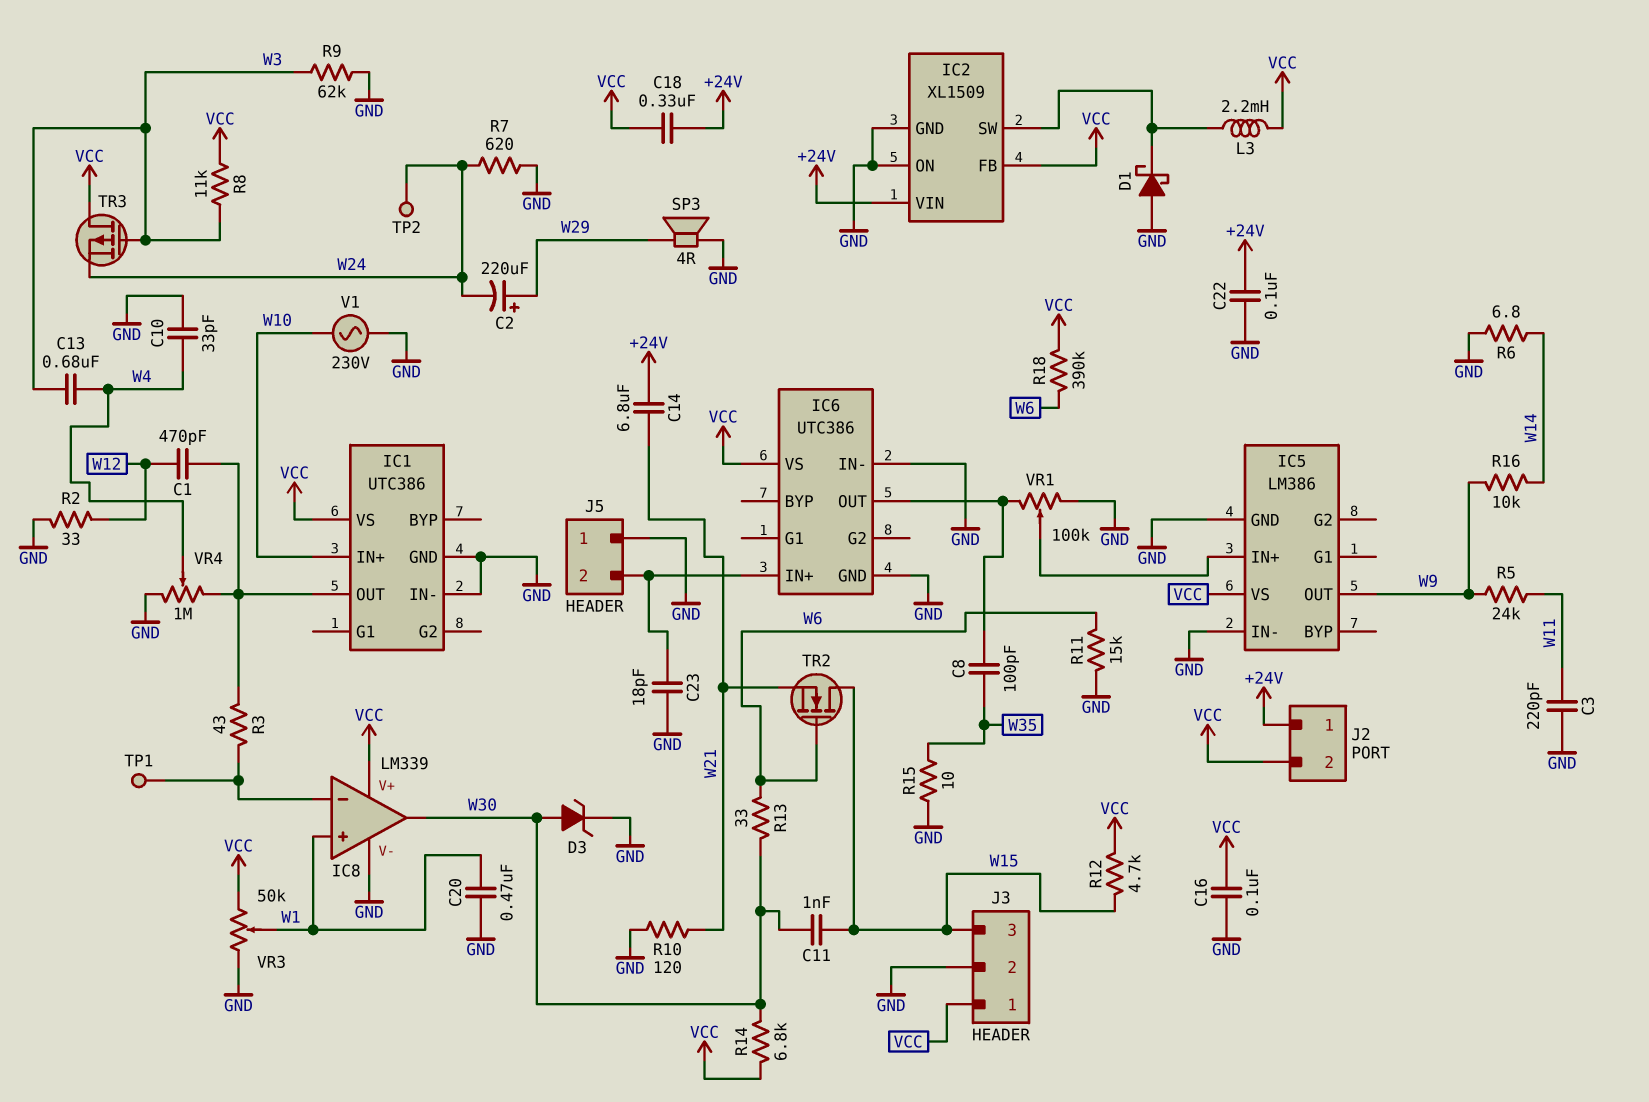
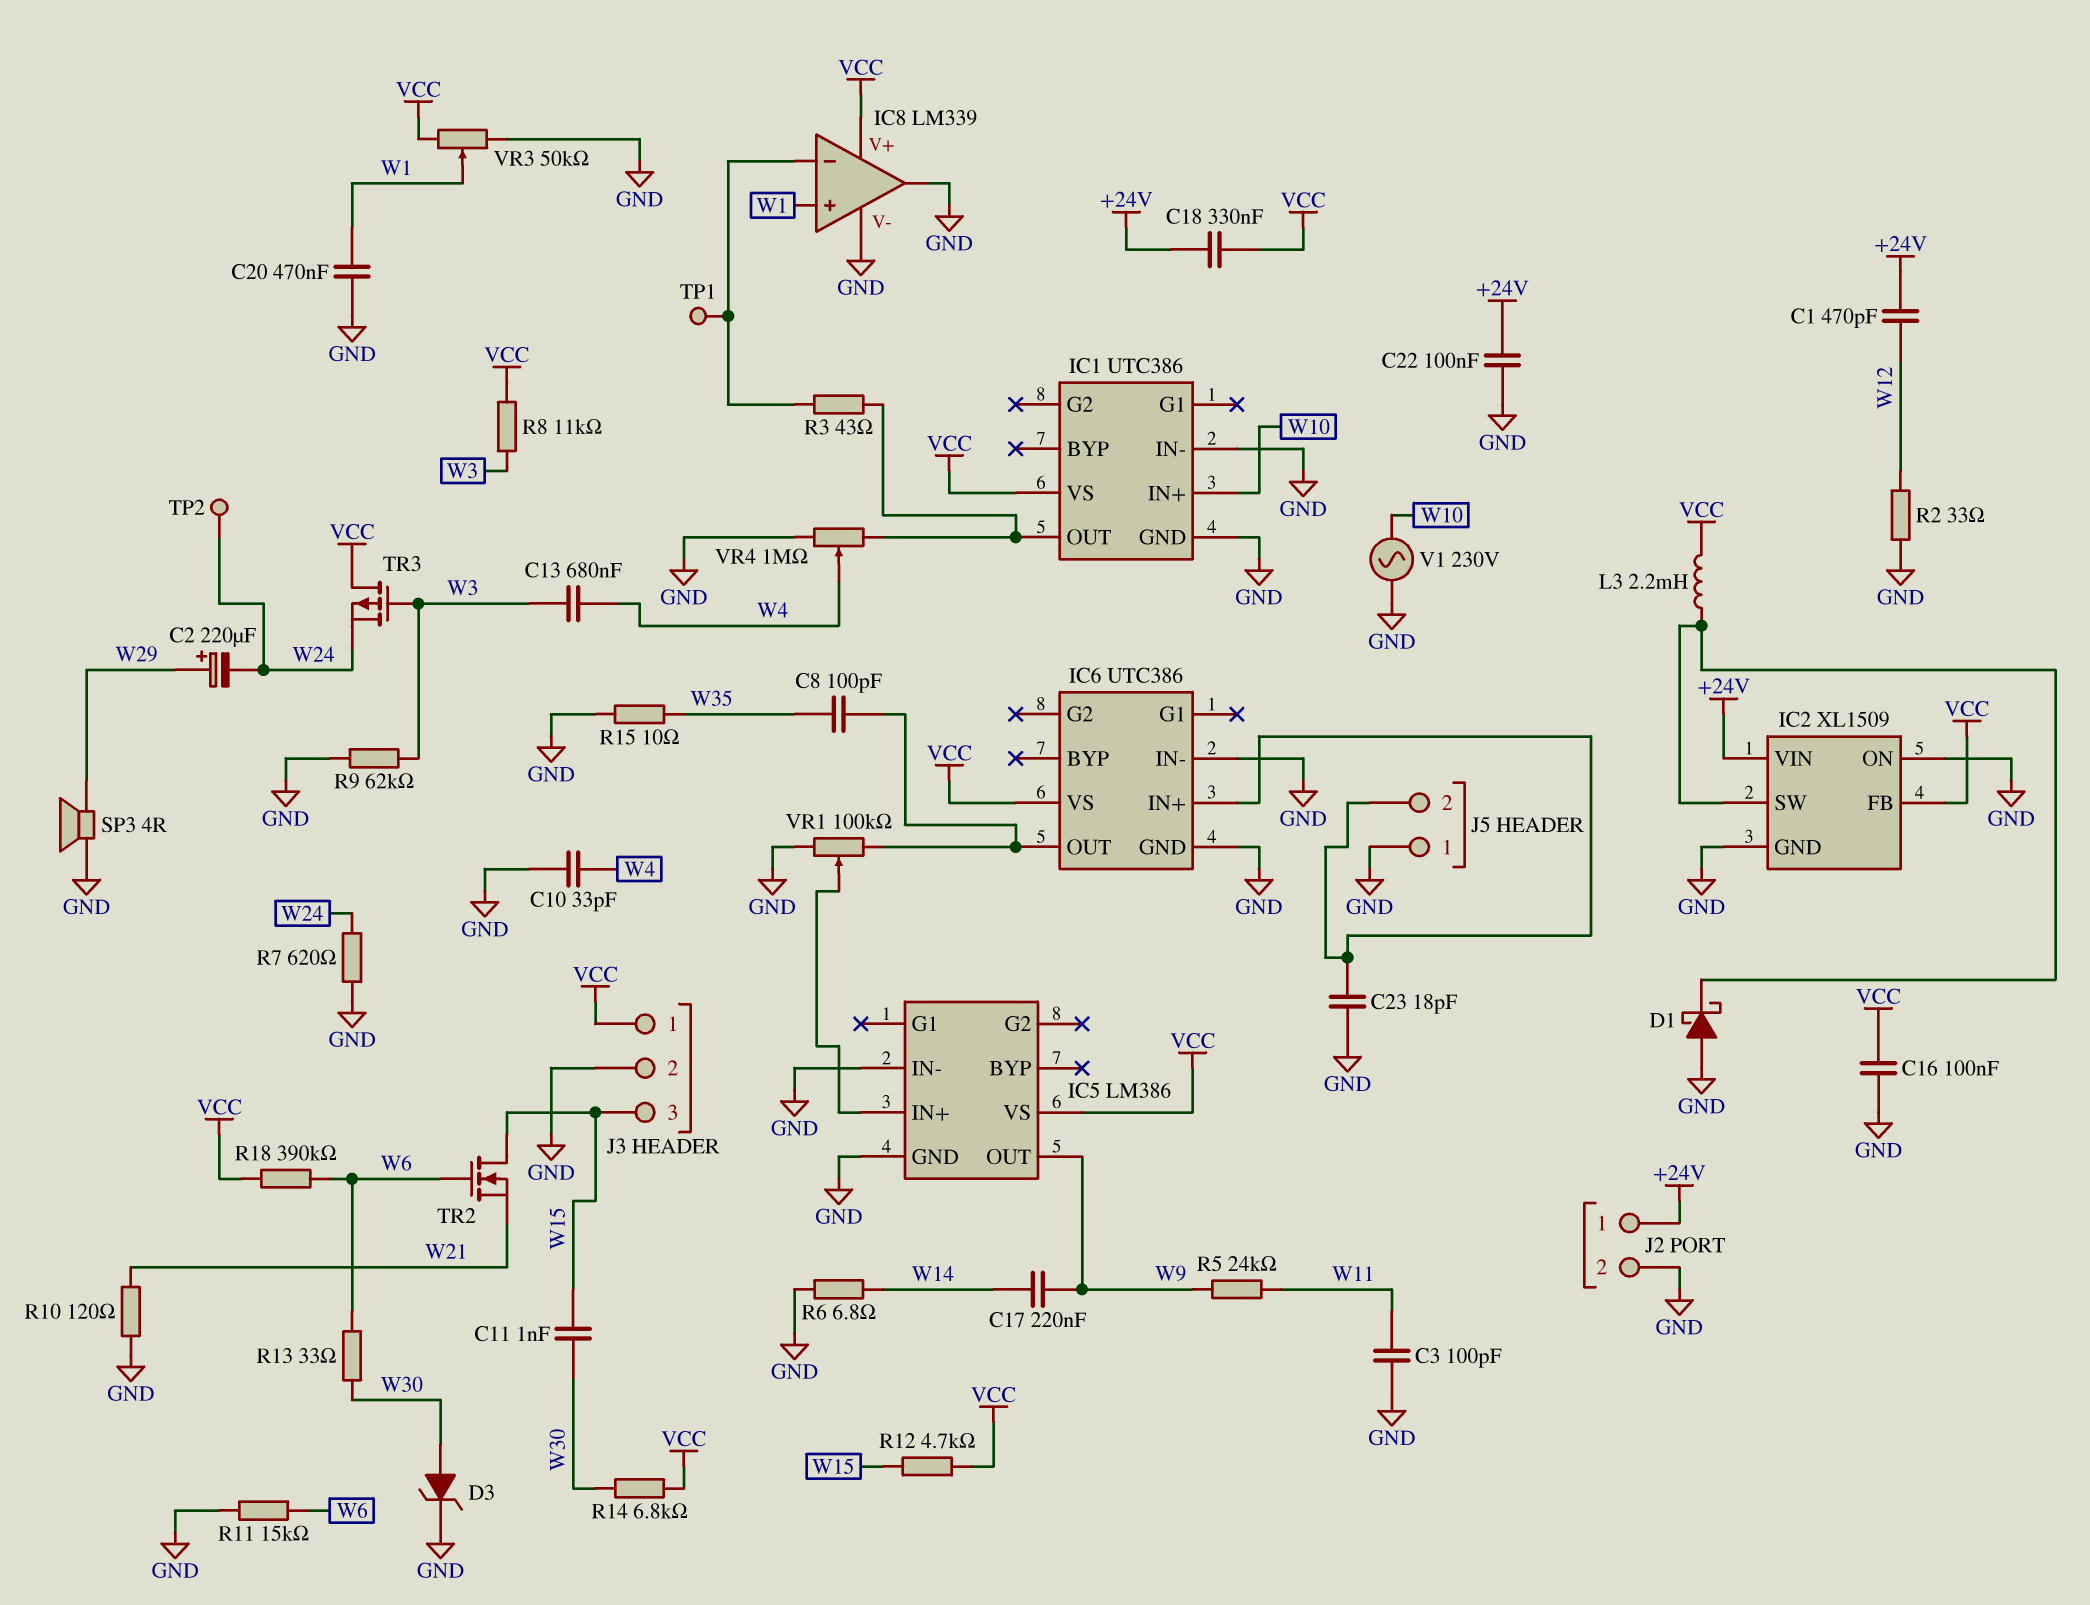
C1: 470pF (IC1/OUT, W12) -> 470pF (+24V, W12)
C3: 220pF (GND, W11) -> 100pF (GND, W11)
C14: 6.8uF (+24V, W21) -> none
C17: none -> 220nF (W9, W14)
IC8 pin out: W30 -> GND
J2 pin 2: VCC -> GND
R16: 10k (W9, W14) -> none

